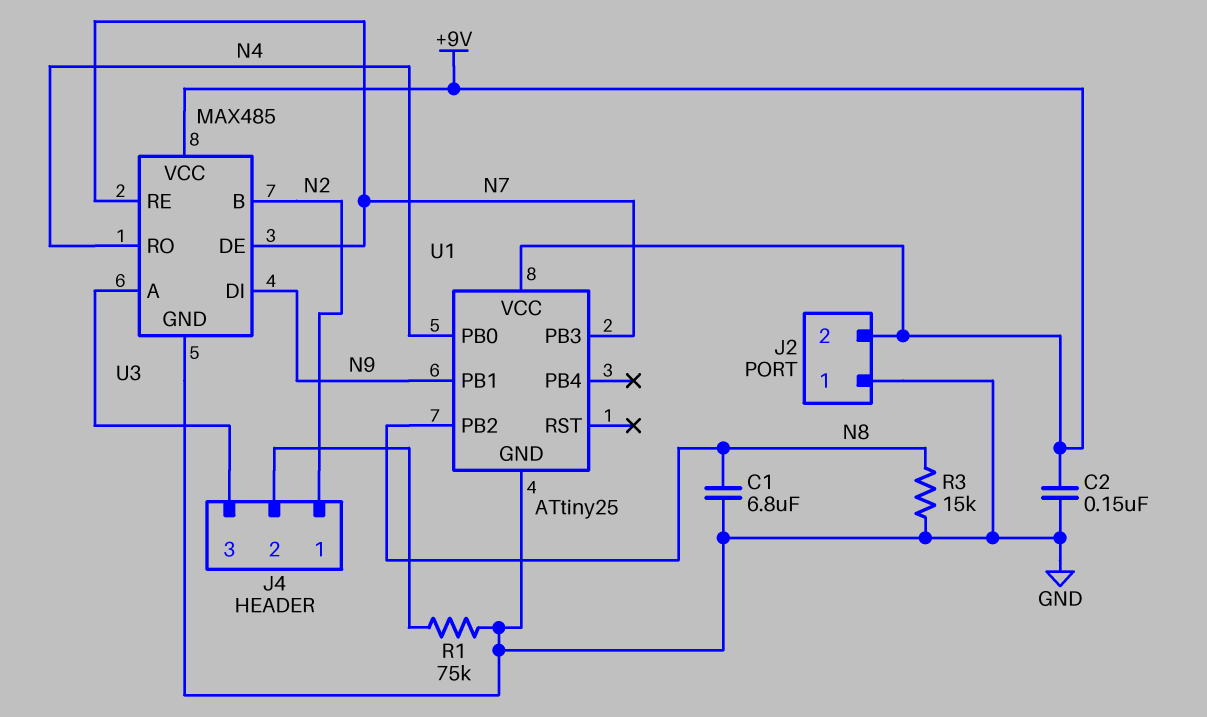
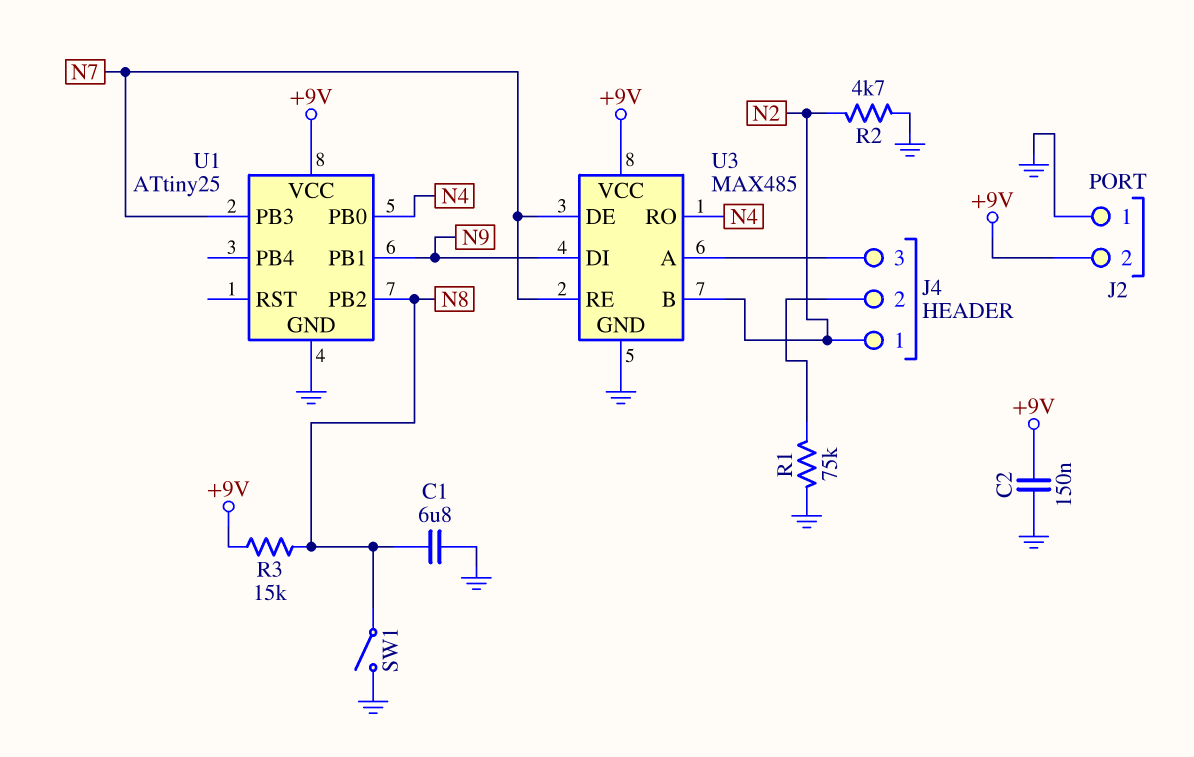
R2: none -> 4.7k (GND, N2)
R3: 15k (GND, N8) -> 15k (+9V, N8)
SW1: none -> switch (GND, N8)

